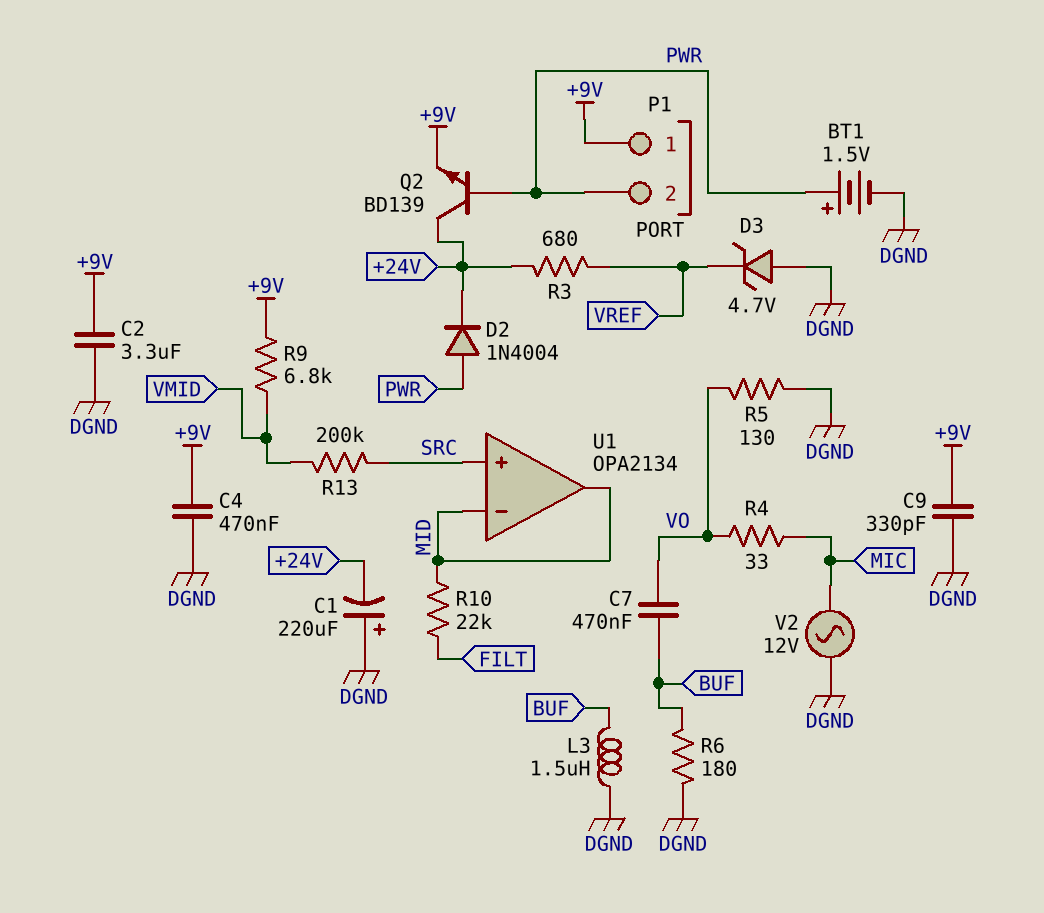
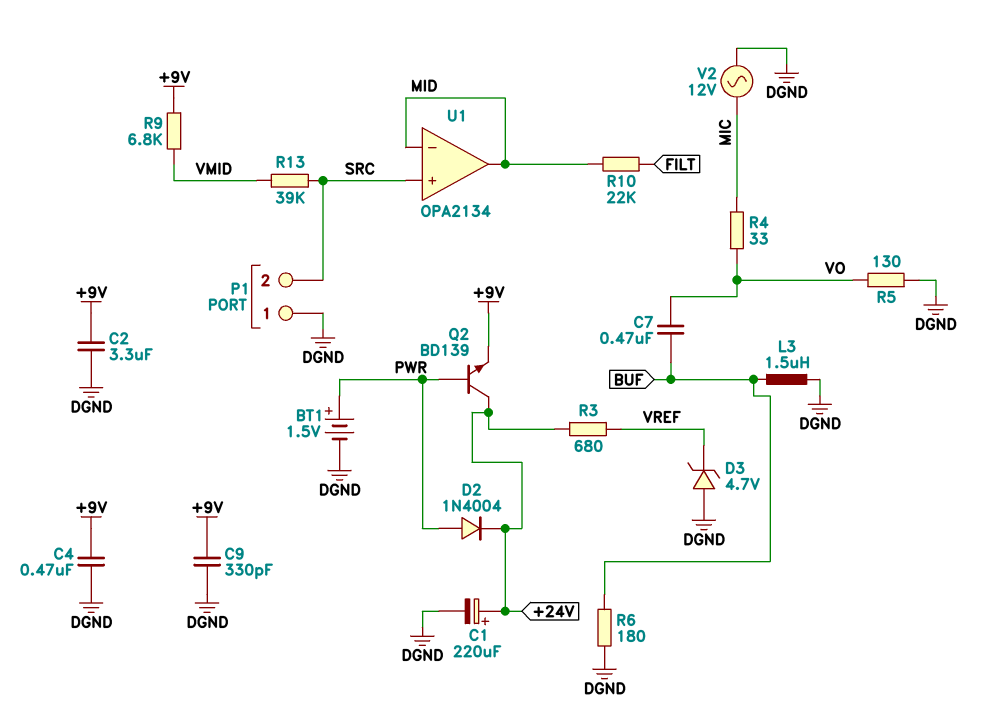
C1: 220uF (plus DGND, minus +24V) -> 220uF (plus +24V, minus DGND)
P1 pin 1: +9V -> DGND
P1 pin 2: PWR -> SRC
R13: 200k (SRC, VMID) -> 39k (SRC, VMID)

